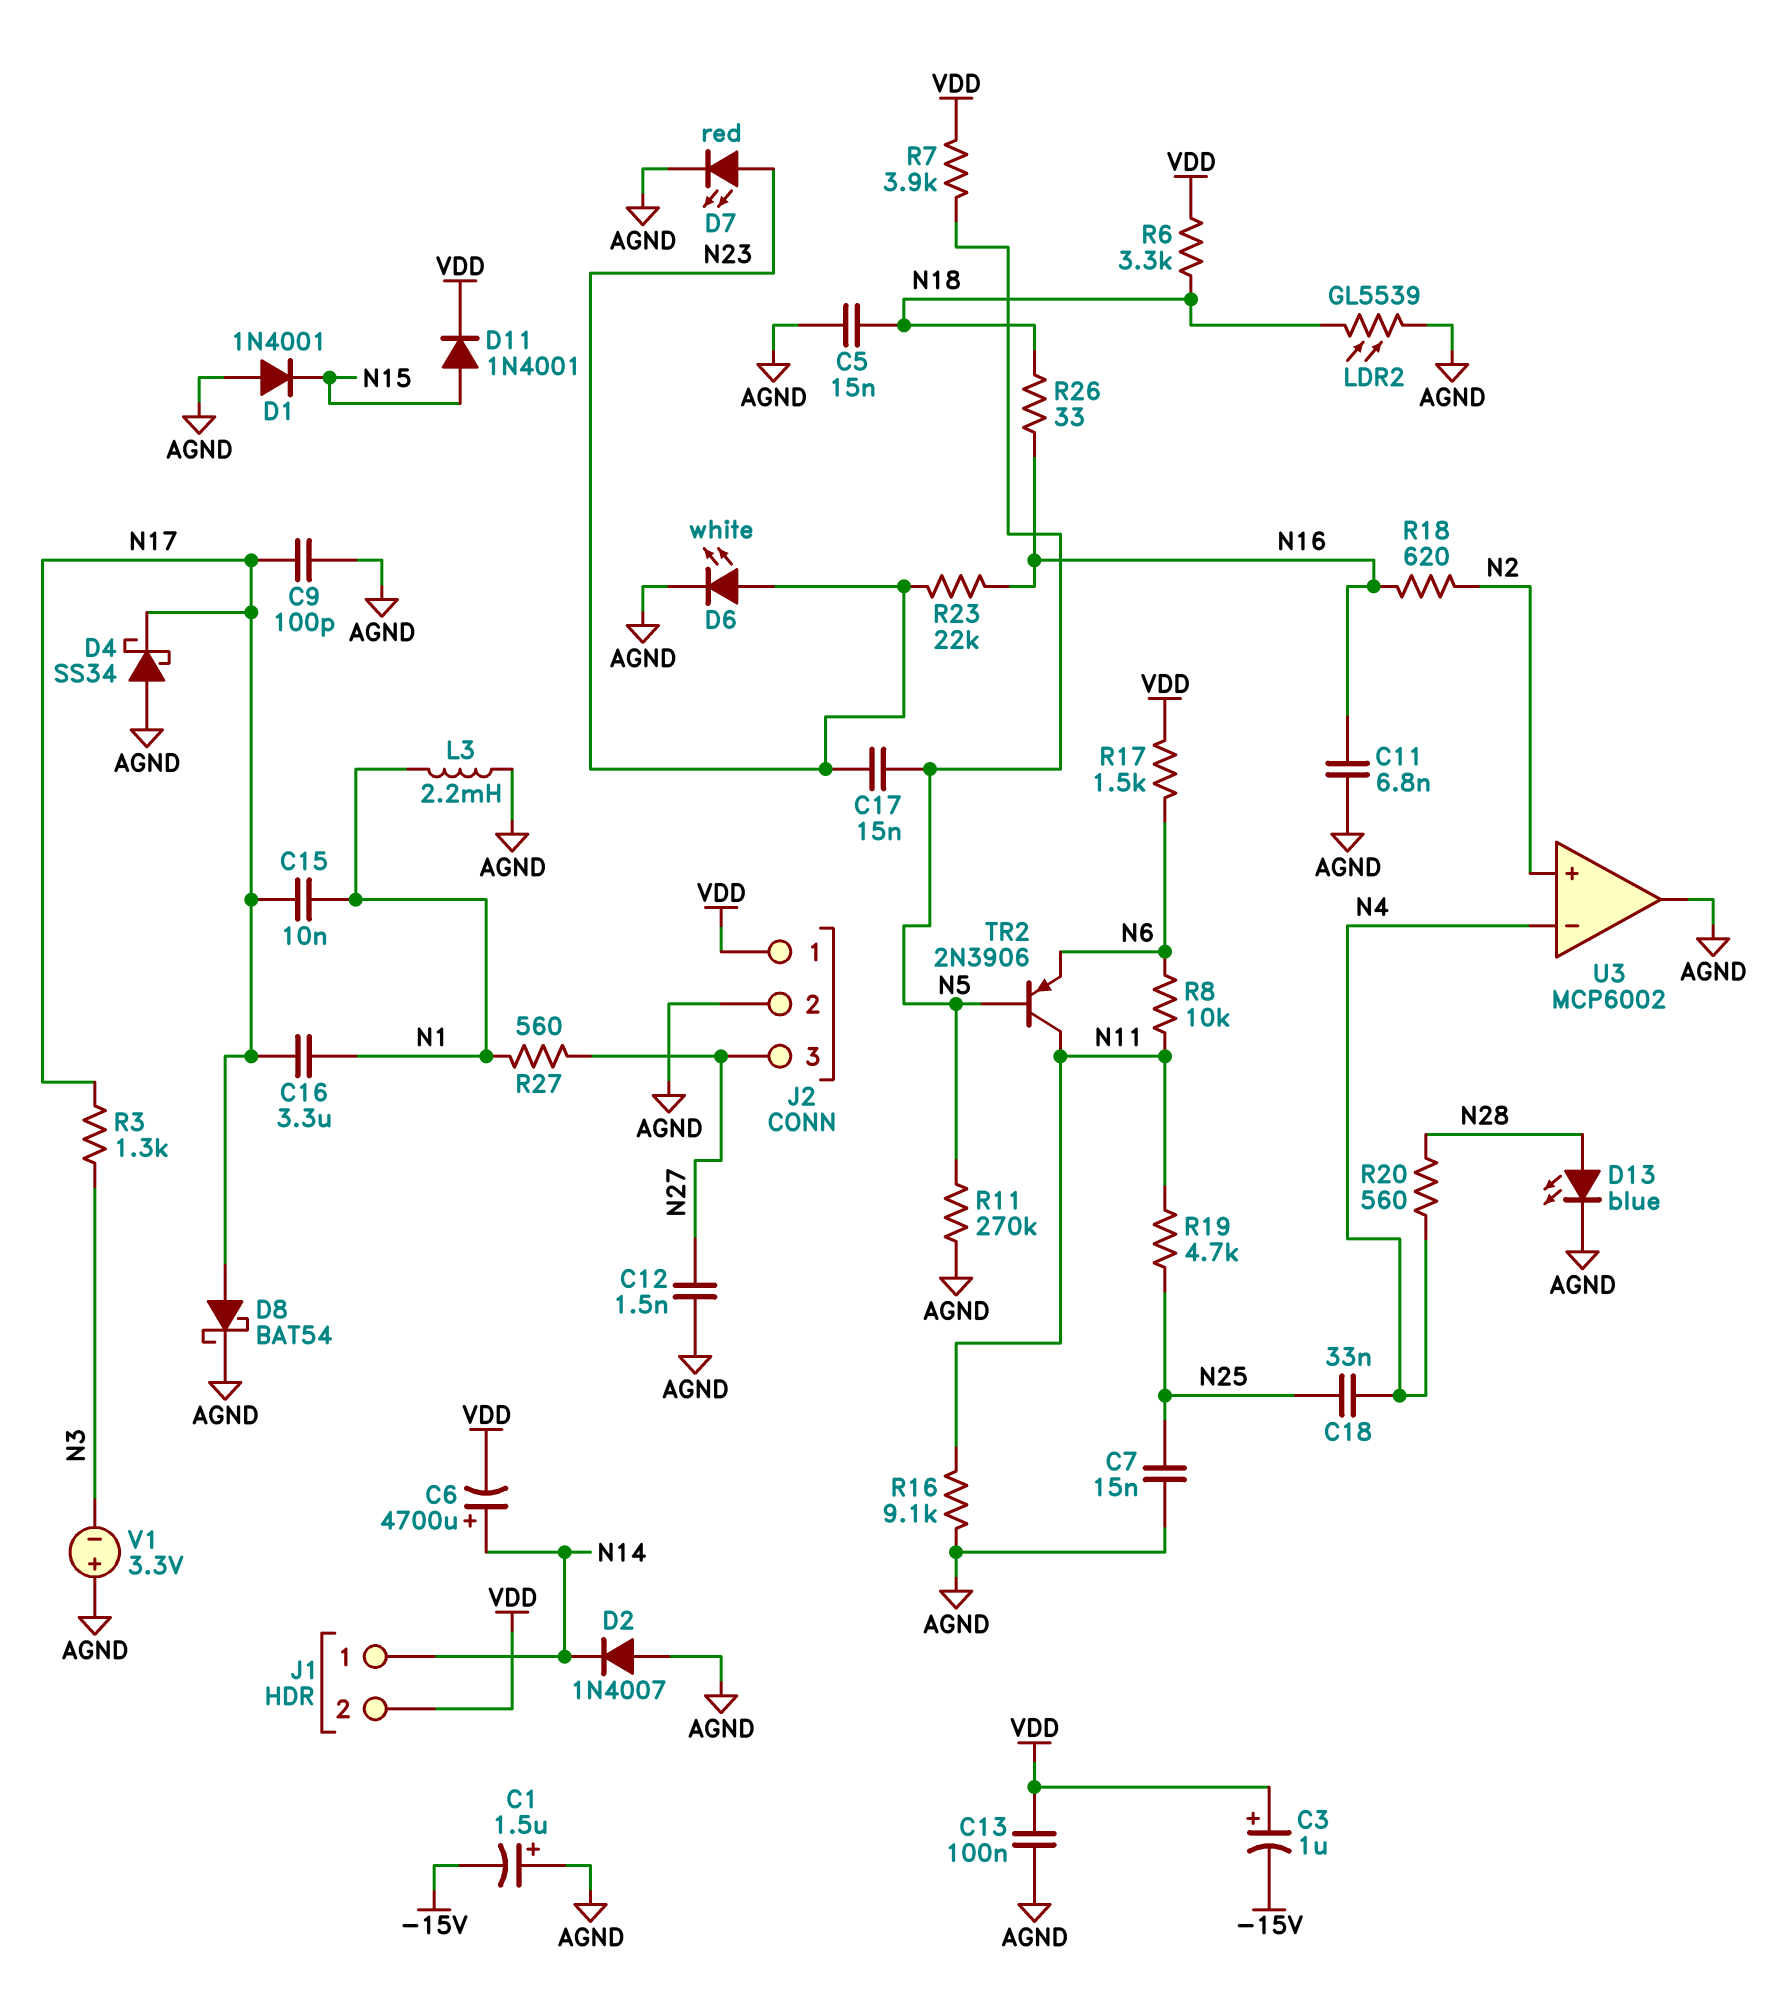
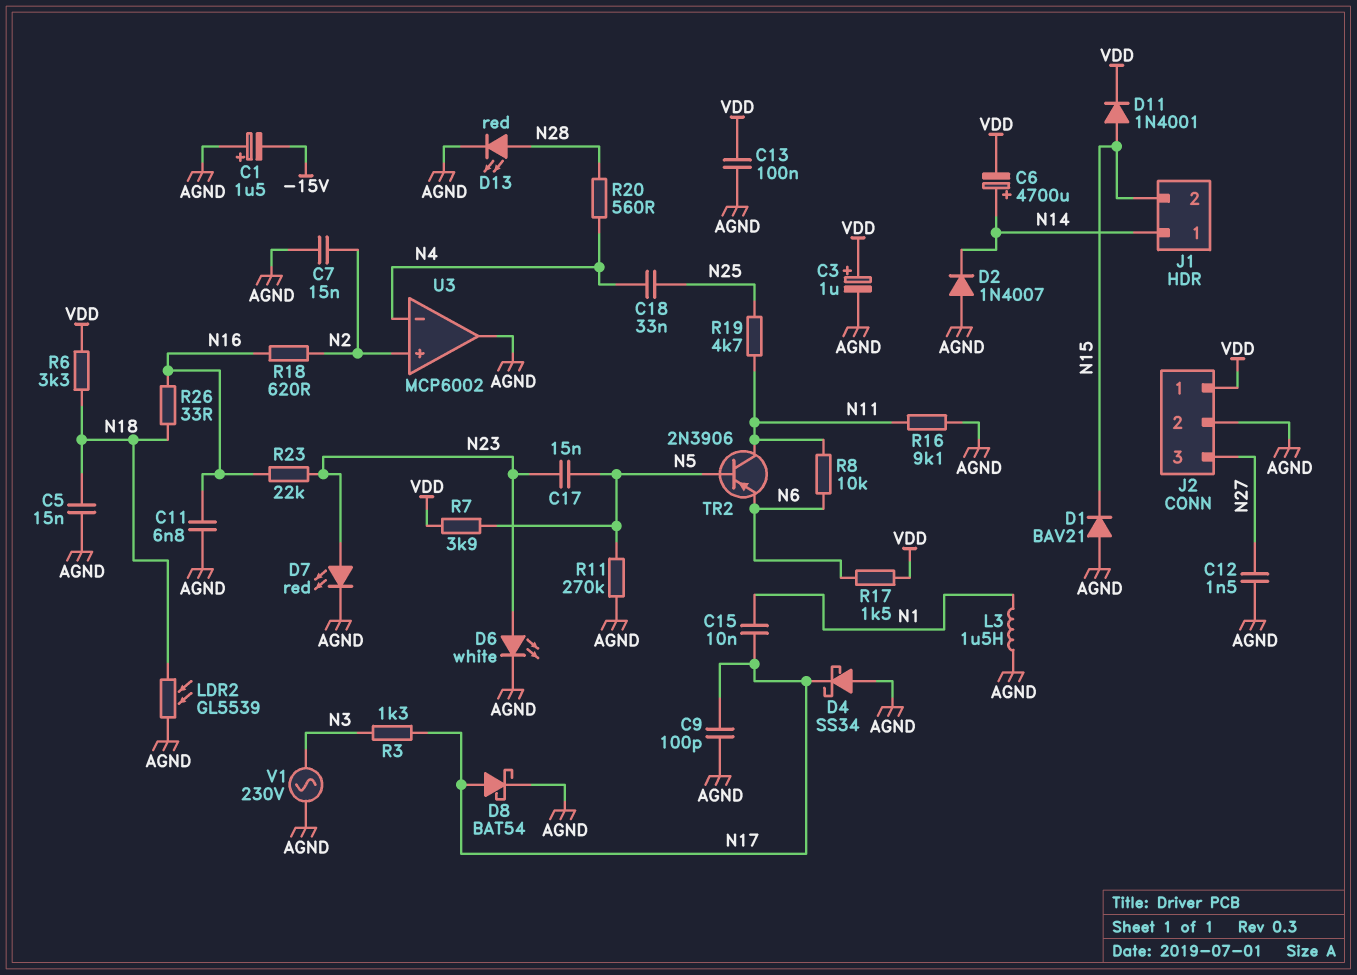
C3: 1uF (plus VDD, minus -15V) -> 1uF (plus VDD, minus AGND)
C7: 15nF (AGND, N25) -> 15nF (AGND, N2)
C16: 3.3uF (N1, N17) -> none
D1: diode 1N4001 (A AGND, K N15) -> diode BAV21 (A AGND, K N15)
D13: LED blue (A N28, K AGND) -> LED red (A N28, K AGND)
J1 pin 2: VDD -> N15
L3: 2.2mH (AGND, N1) -> 1.5uH (AGND, N1)
R27: 560 (N1, N27) -> none
V1: 3.3V (plus AGND, minus N3) -> AC 230V (AGND, N3)

